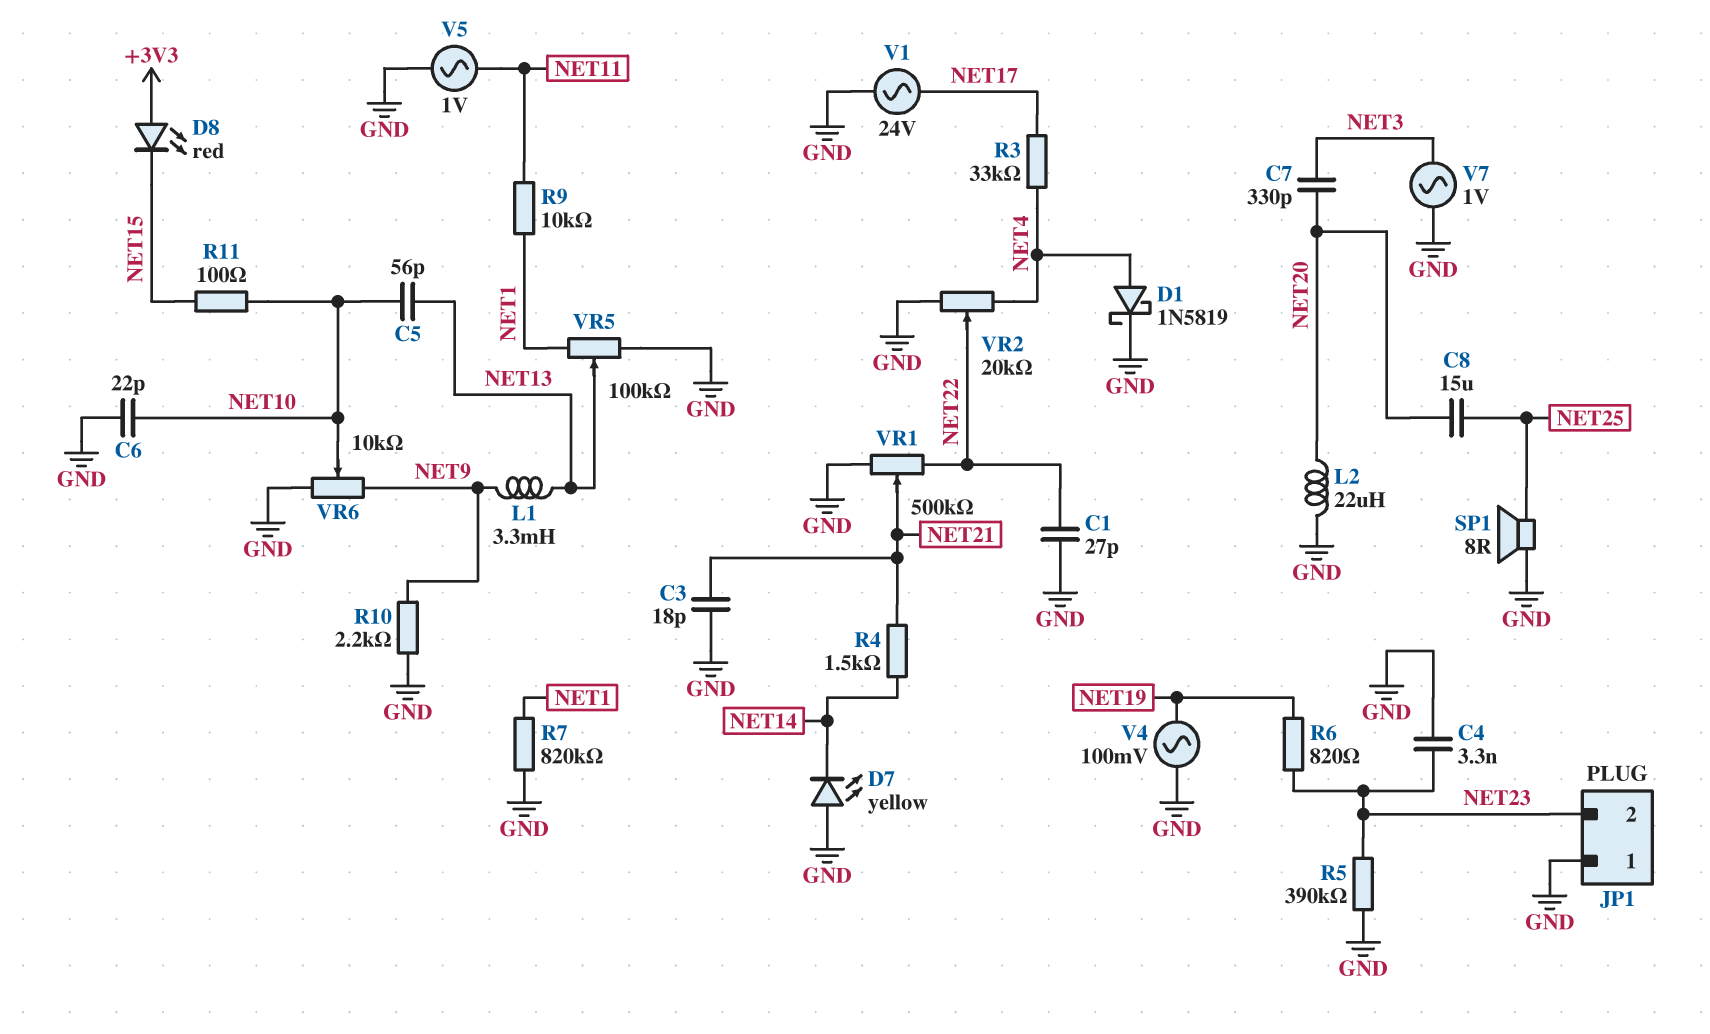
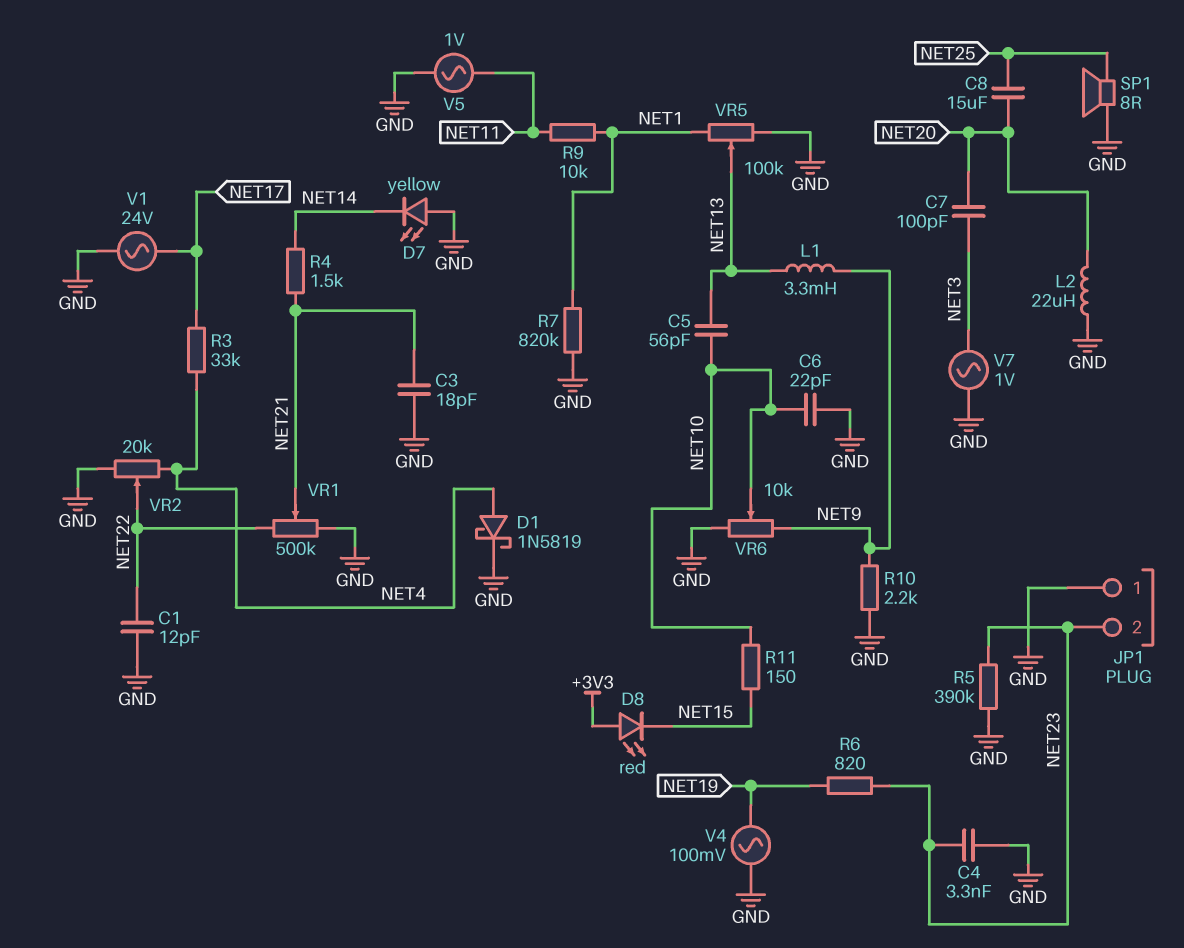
C1: 27pF (GND, NET22) -> 12pF (GND, NET22)
C7: 330pF (NET3, NET20) -> 100pF (NET3, NET20)
R11: 100 (NET10, NET15) -> 150 (NET10, NET15)

